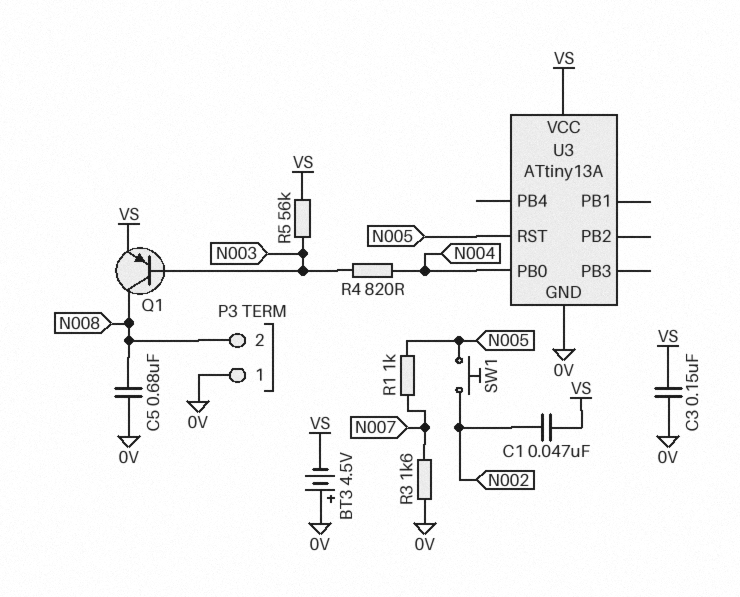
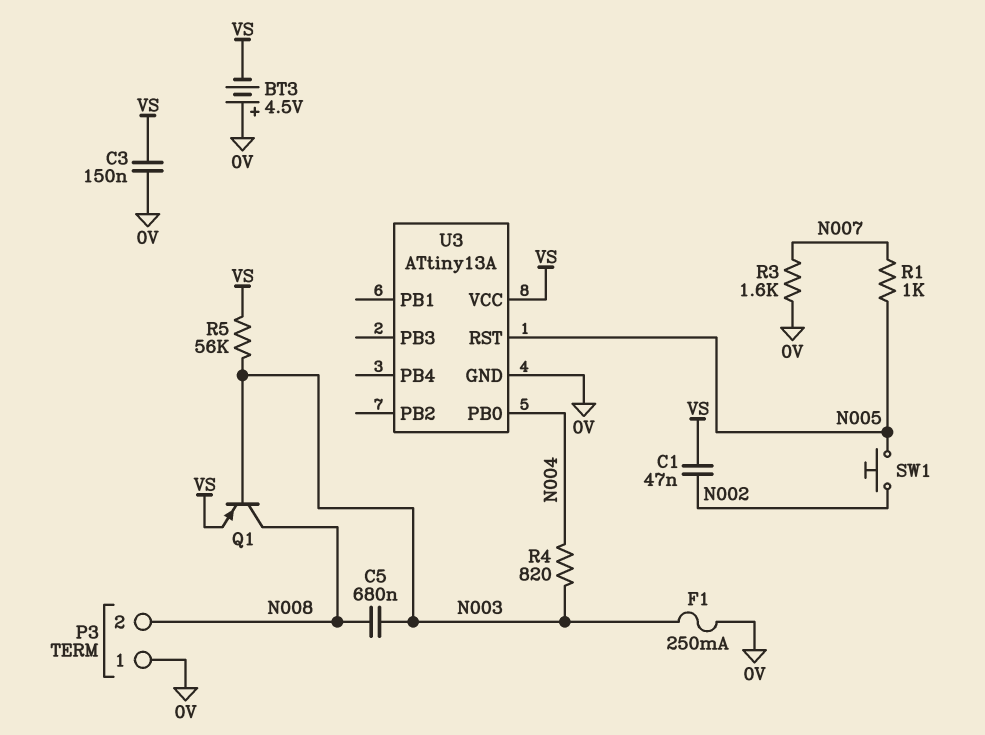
C5: 680nF (0V, N008) -> 680nF (N003, N008)
F1: none -> 250mA (0V, N003)

